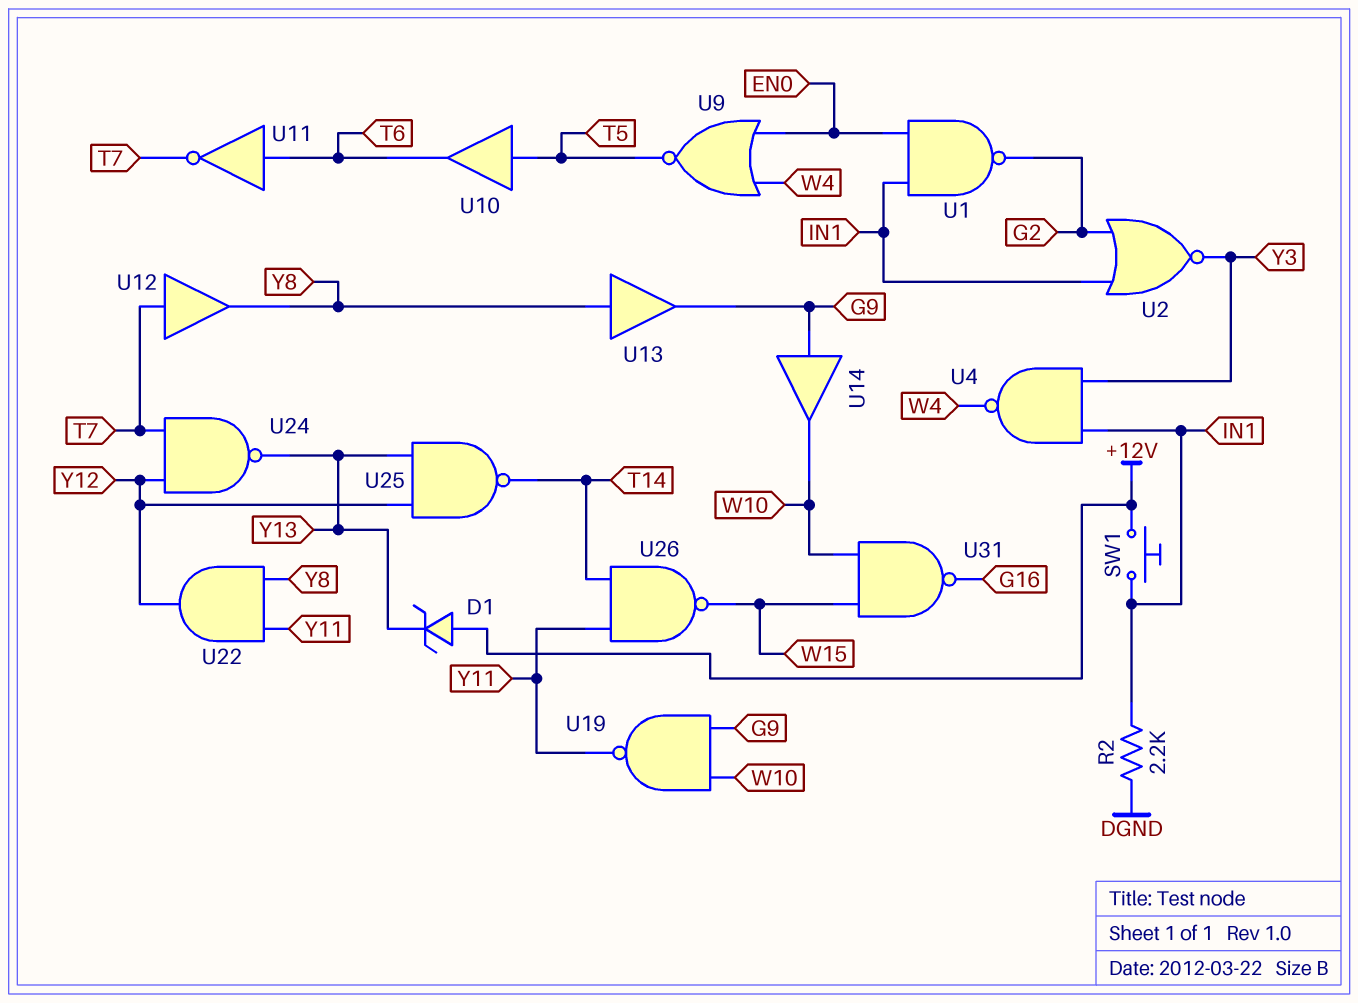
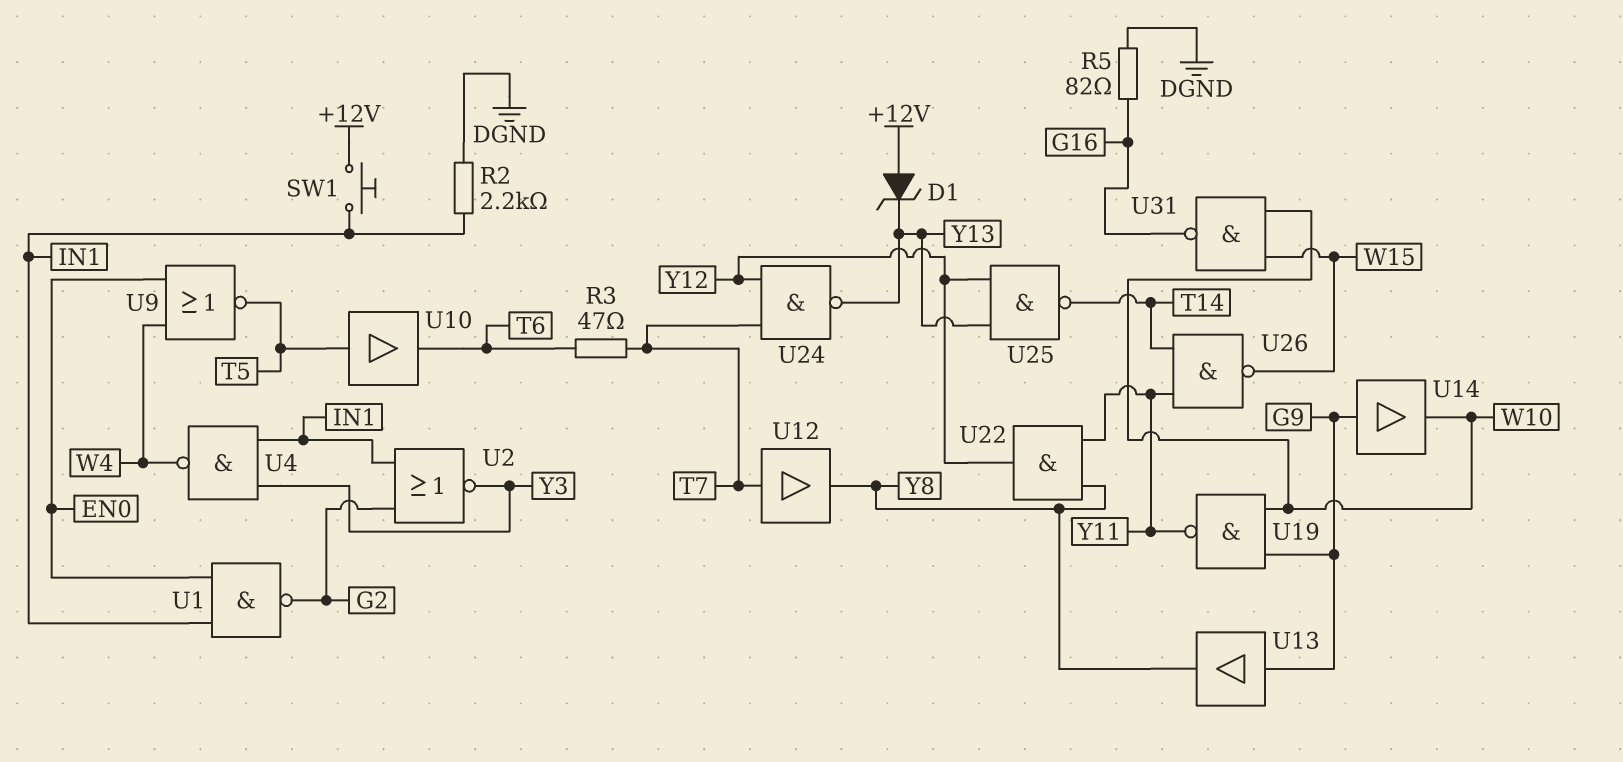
R3: none -> 47 (T6, T7)
R5: none -> 82 (DGND, G16)
U11: NOT (in T6, out T7) -> none
U13: buffer (in Y8, out G9) -> buffer (in G9, out Y8)

